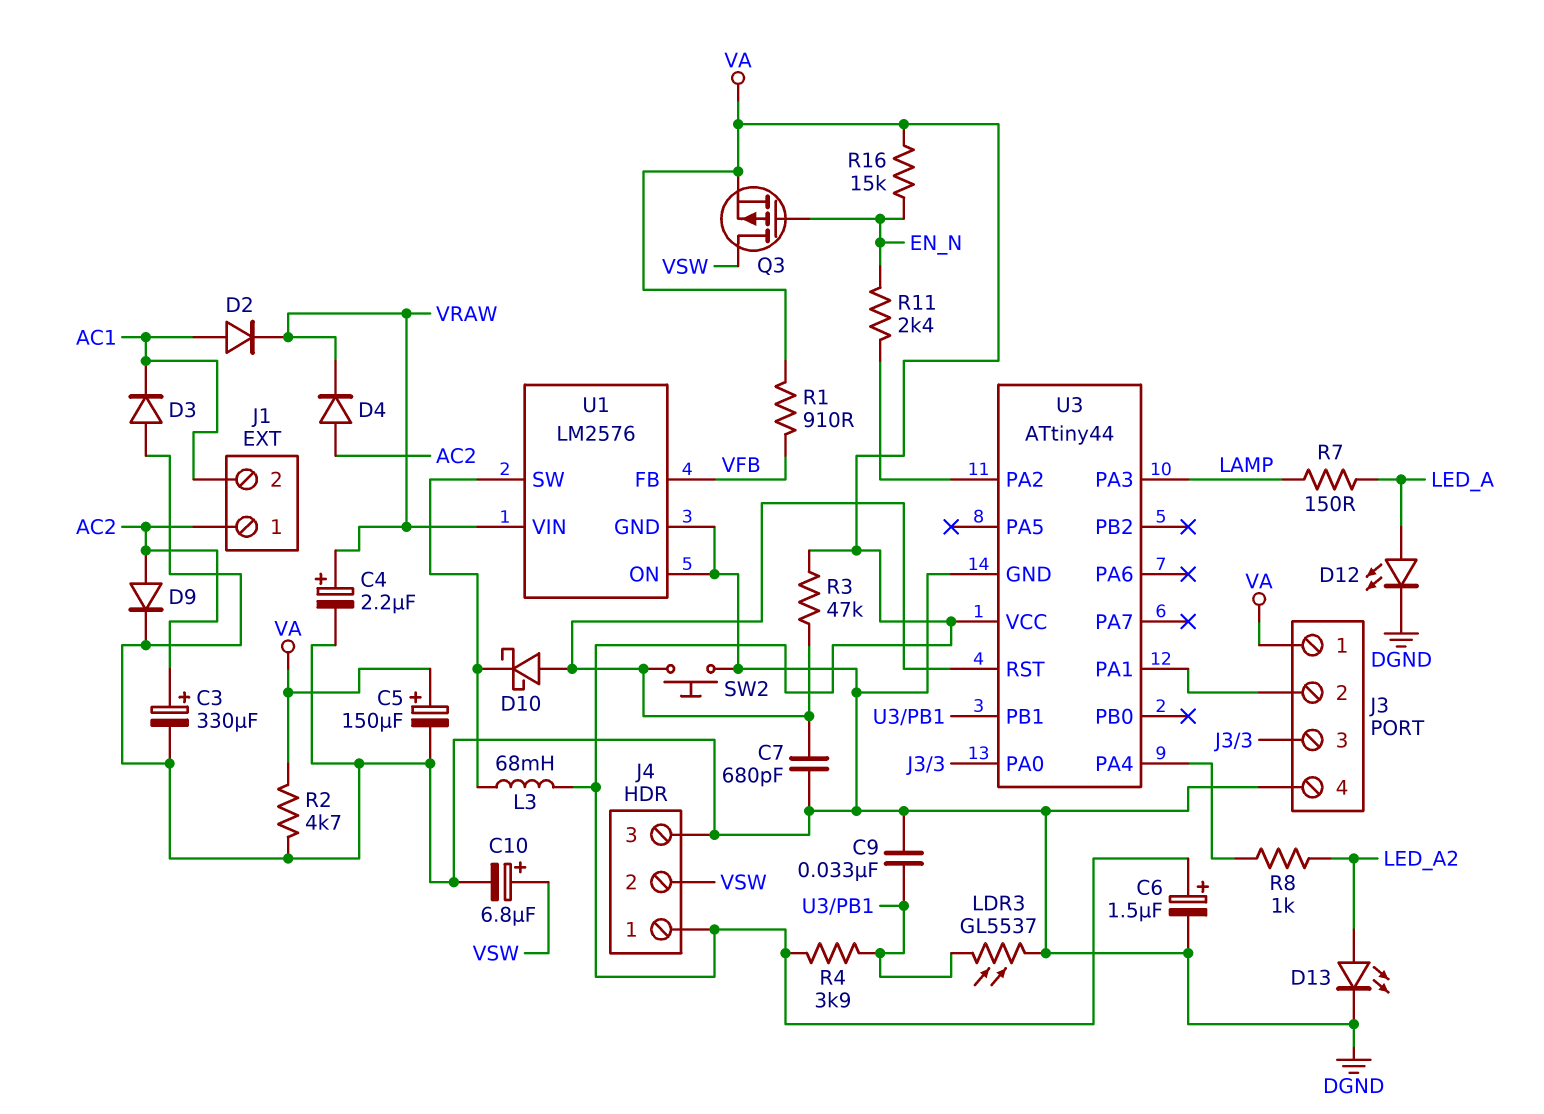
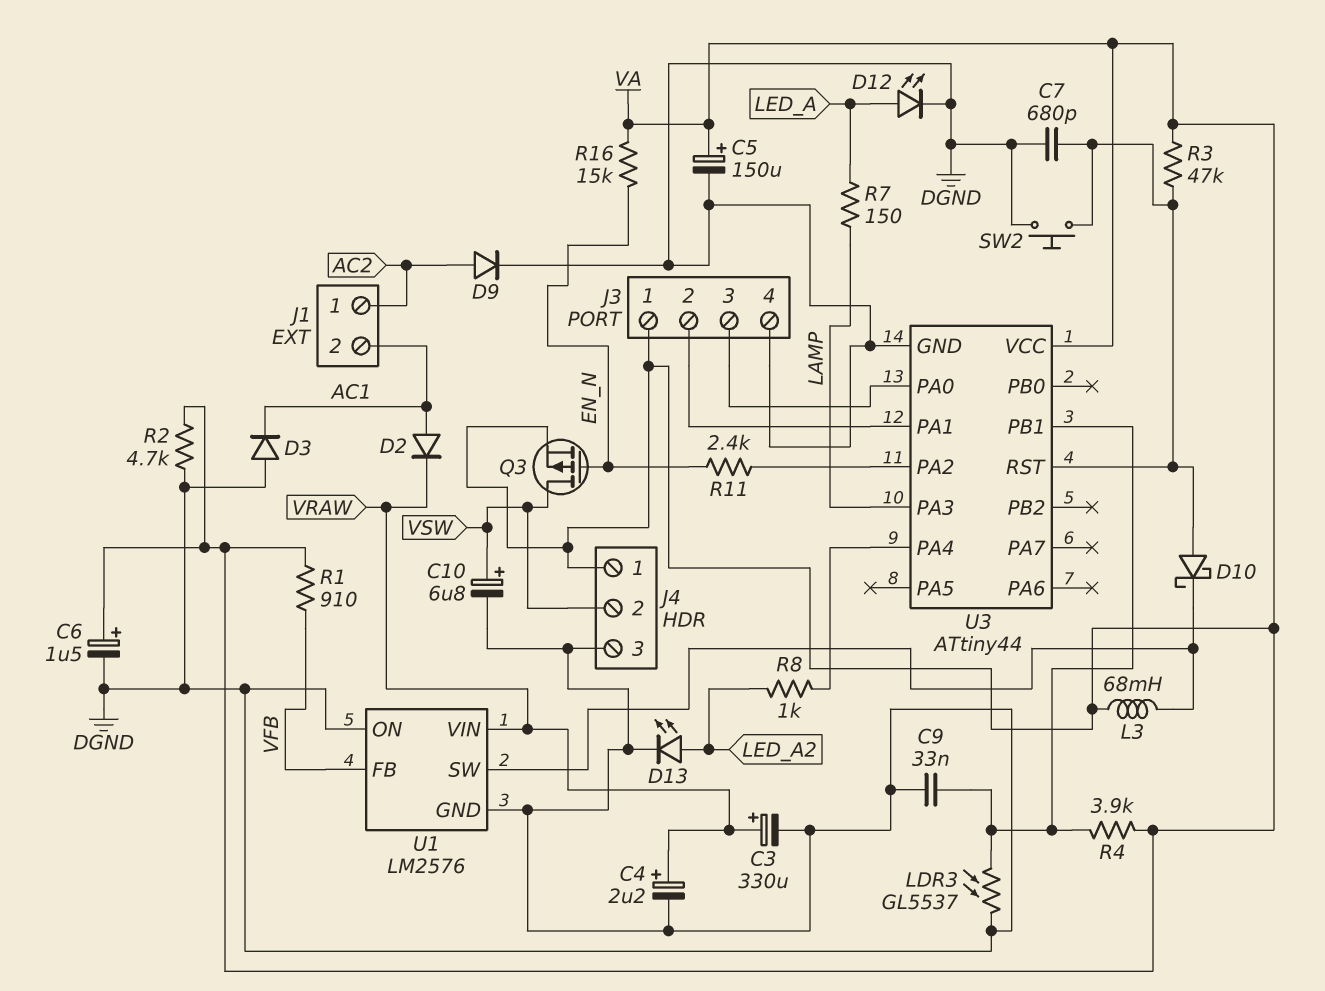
C3: 330uF (plus AC2, minus DGND) -> 330uF (plus VRAW, minus DGND)
D4: diode (A AC2, K VRAW) -> none

